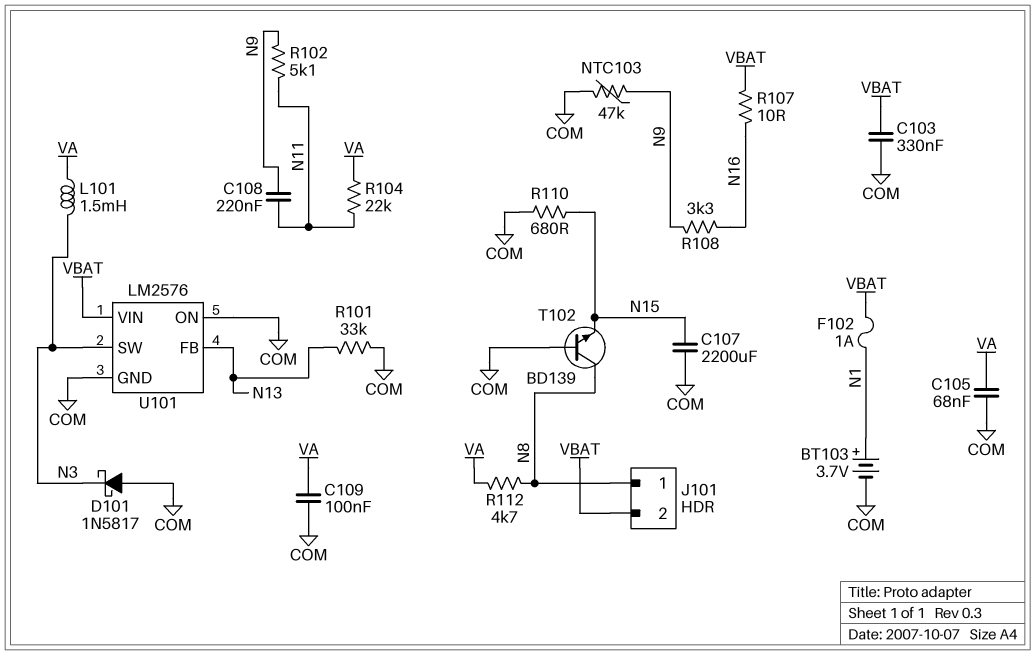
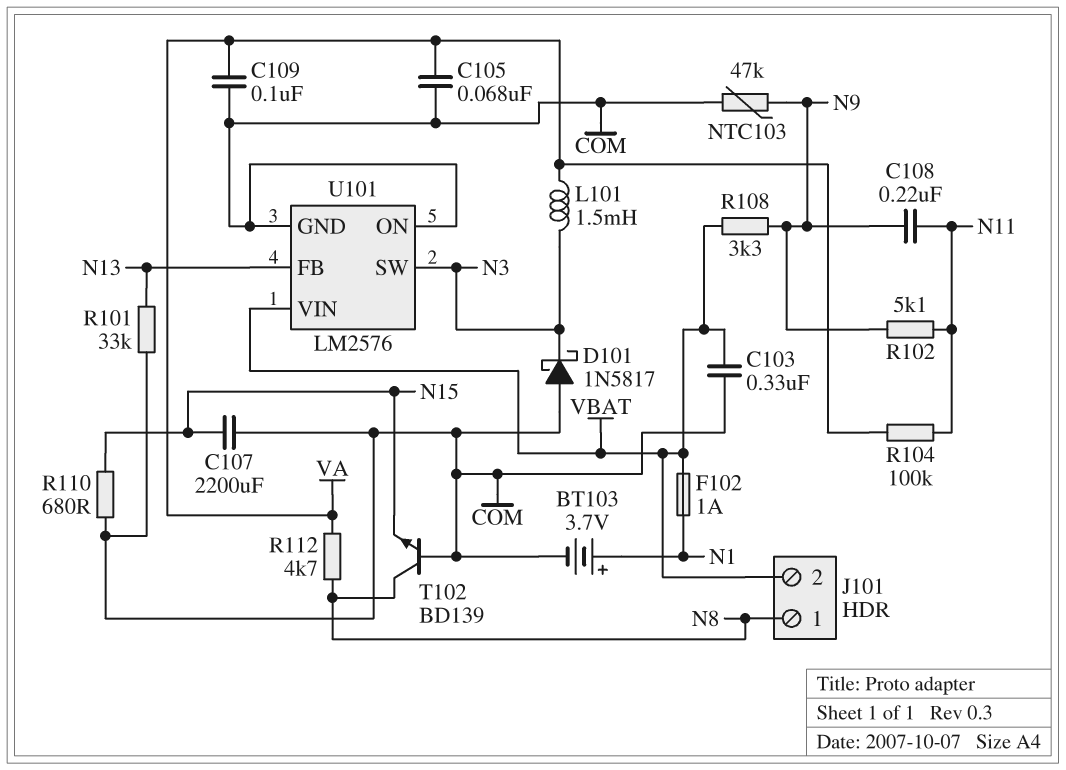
R104: 22k (N11, VA) -> 100k (N11, VA)
R107: 10 (N16, VBAT) -> none
R108: 3.3k (N9, N16) -> 3.3k (N9, VBAT)

